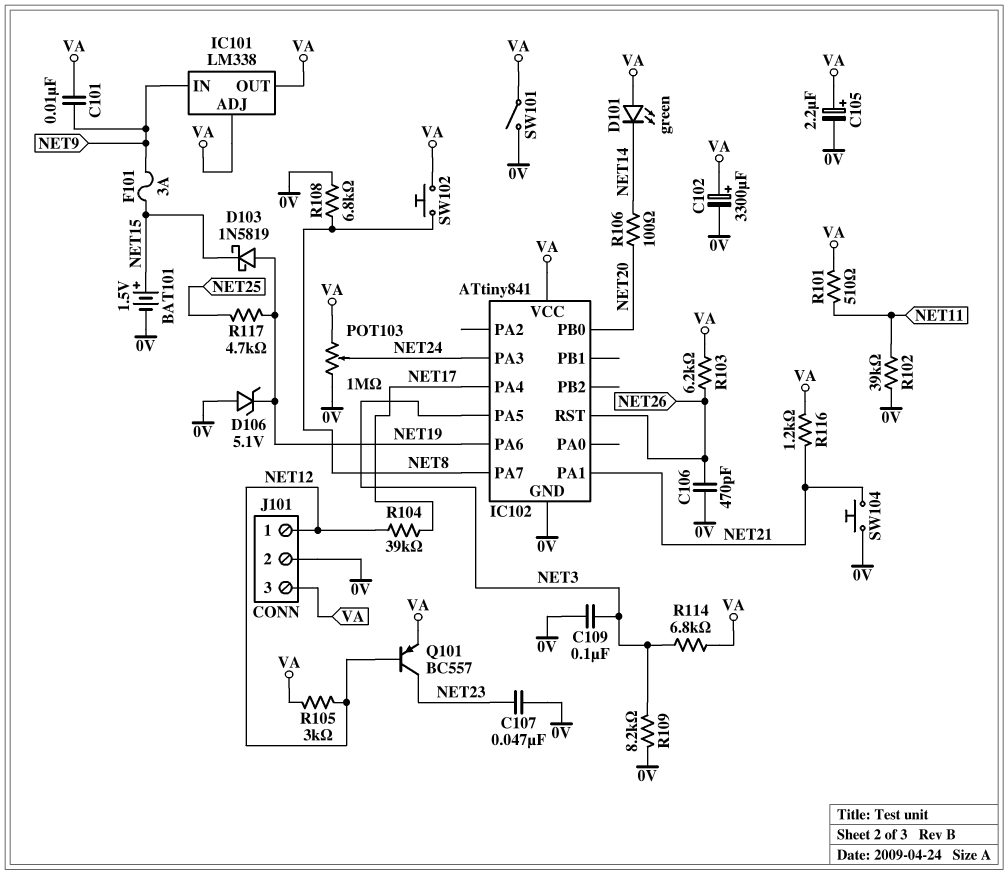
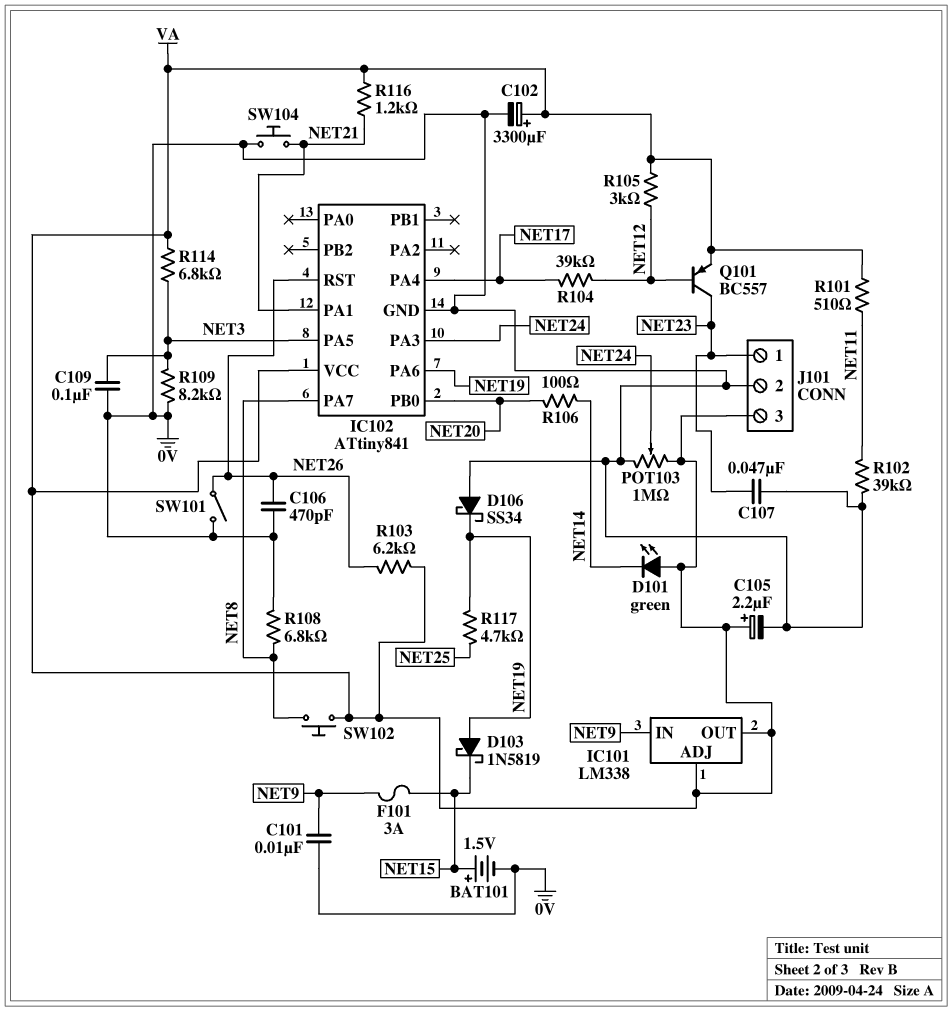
C101: 10nF (NET9, VA) -> 10nF (0V, NET9)
D106: zener 5.1V (A 0V, K NET19) -> schottky SS34 (A 0V, K NET19)
J101 pin 1: NET12 -> NET23
SW101: switch (0V, VA) -> switch (0V, NET26)

